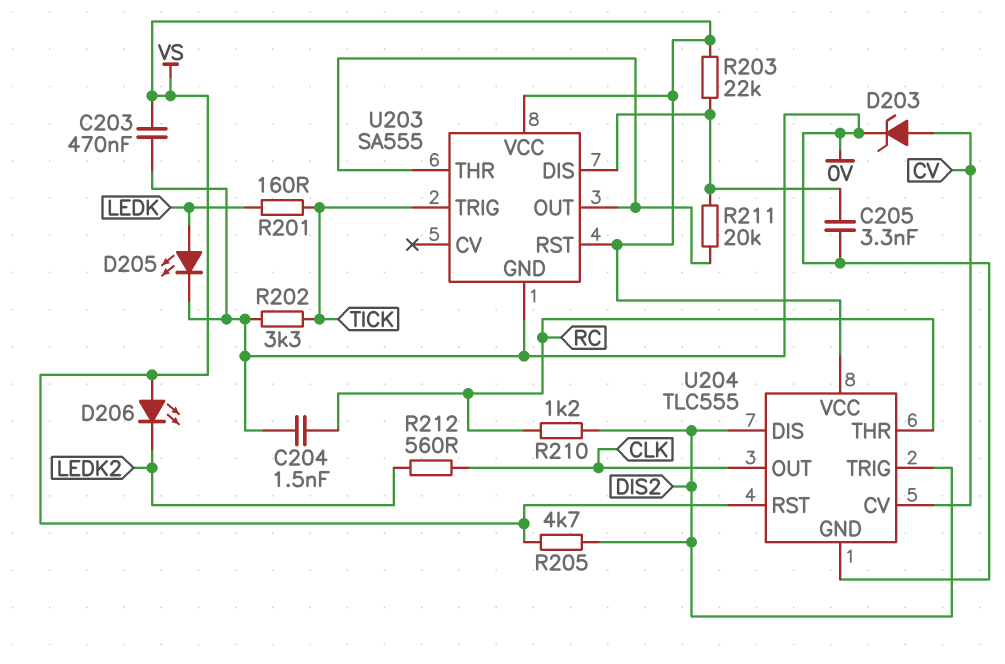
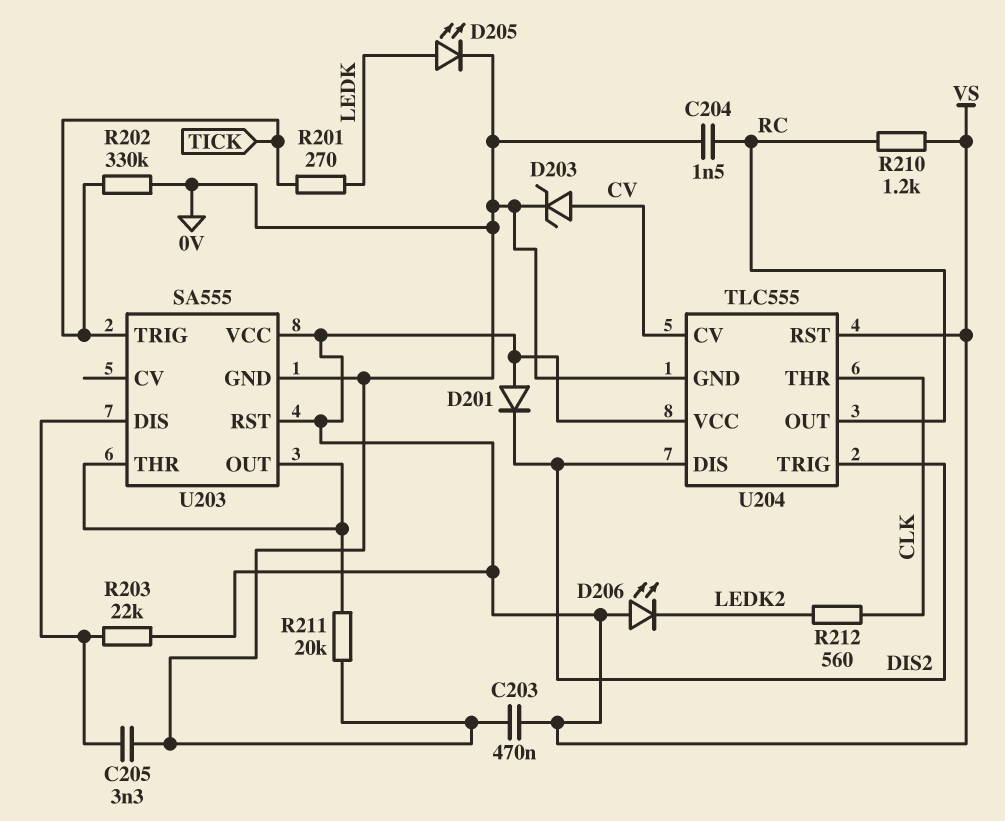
D201: none -> diode (A VS, K DIS2)
R201: 160 (LEDK, TICK) -> 270 (LEDK, TICK)
R202: 3.3k (0V, TICK) -> 330k (0V, TICK)
R205: 4.7k (DIS2, VS) -> none
R210: 1.2k (DIS2, RC) -> 1.2k (RC, VS)
R211: 20k (U203/DIS, U203/OUT) -> 20k (0V, U203/OUT)
U204 pin OUT: CLK -> RC
U204 pin THR: RC -> CLK

